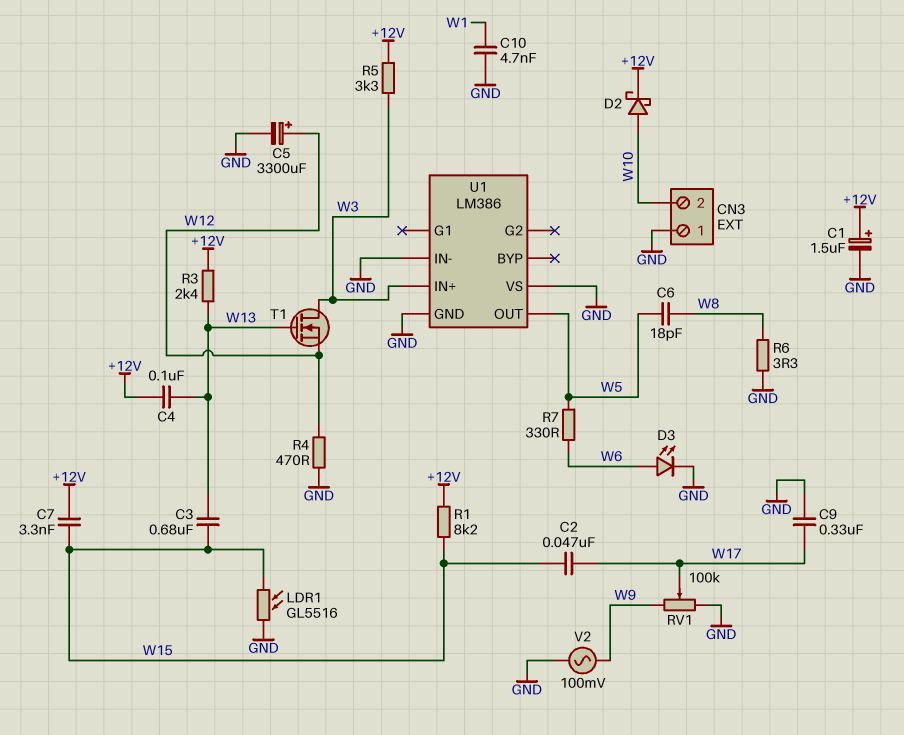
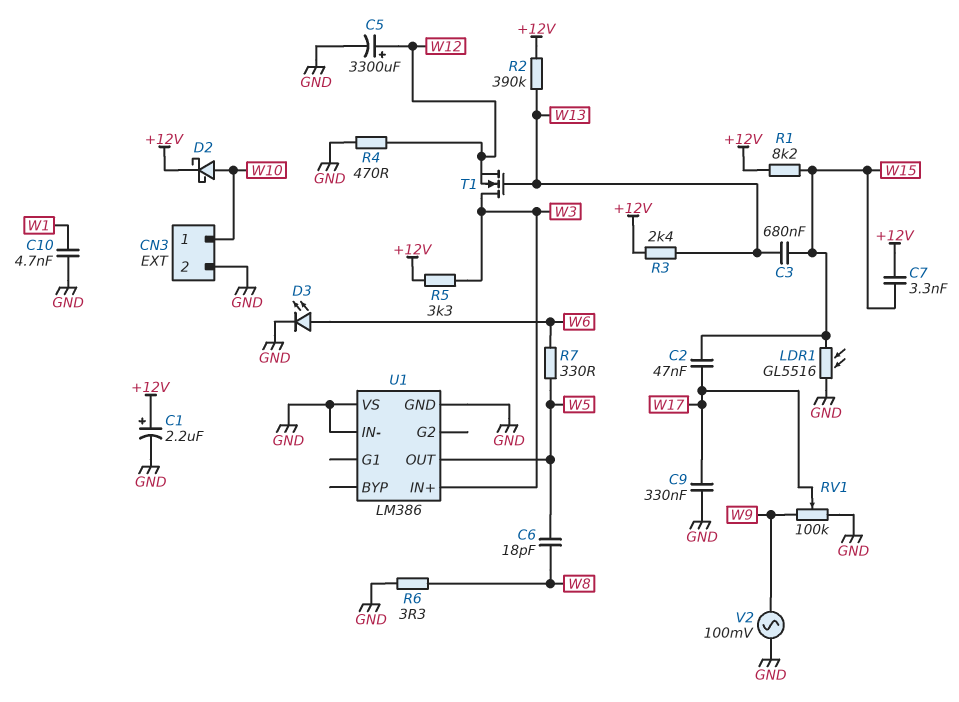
C1: 1.5uF (plus +12V, minus GND) -> 2.2uF (plus +12V, minus GND)
C4: 100nF (+12V, W13) -> none
CN3 pin 1: GND -> W10
CN3 pin 2: W10 -> GND
R2: none -> 390k (+12V, W13)

